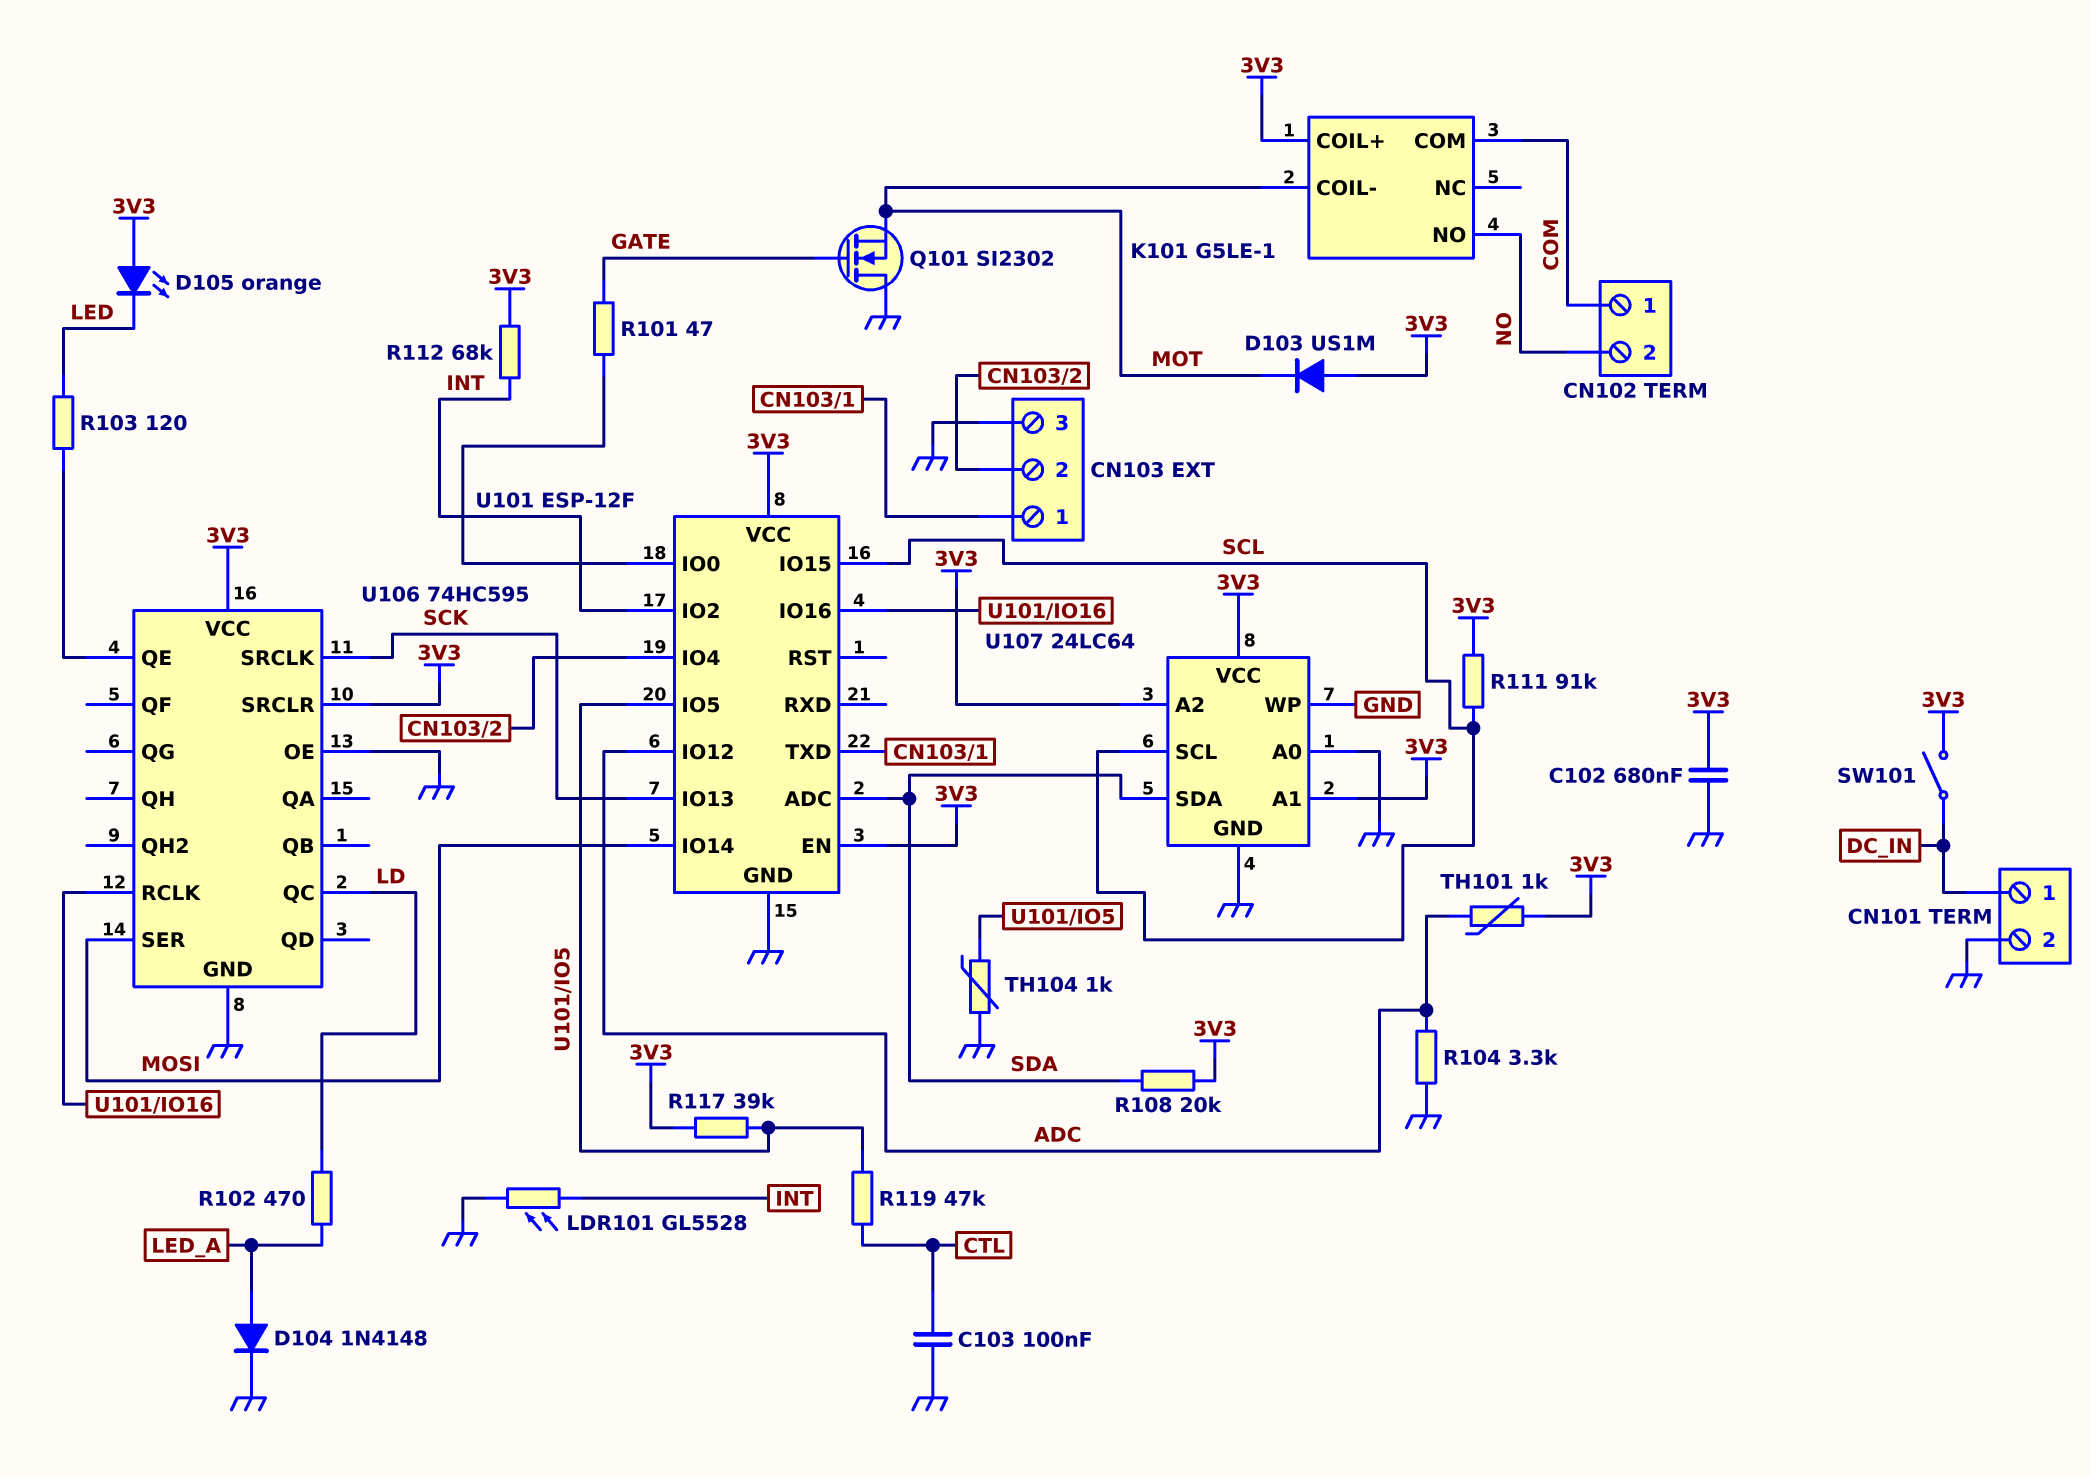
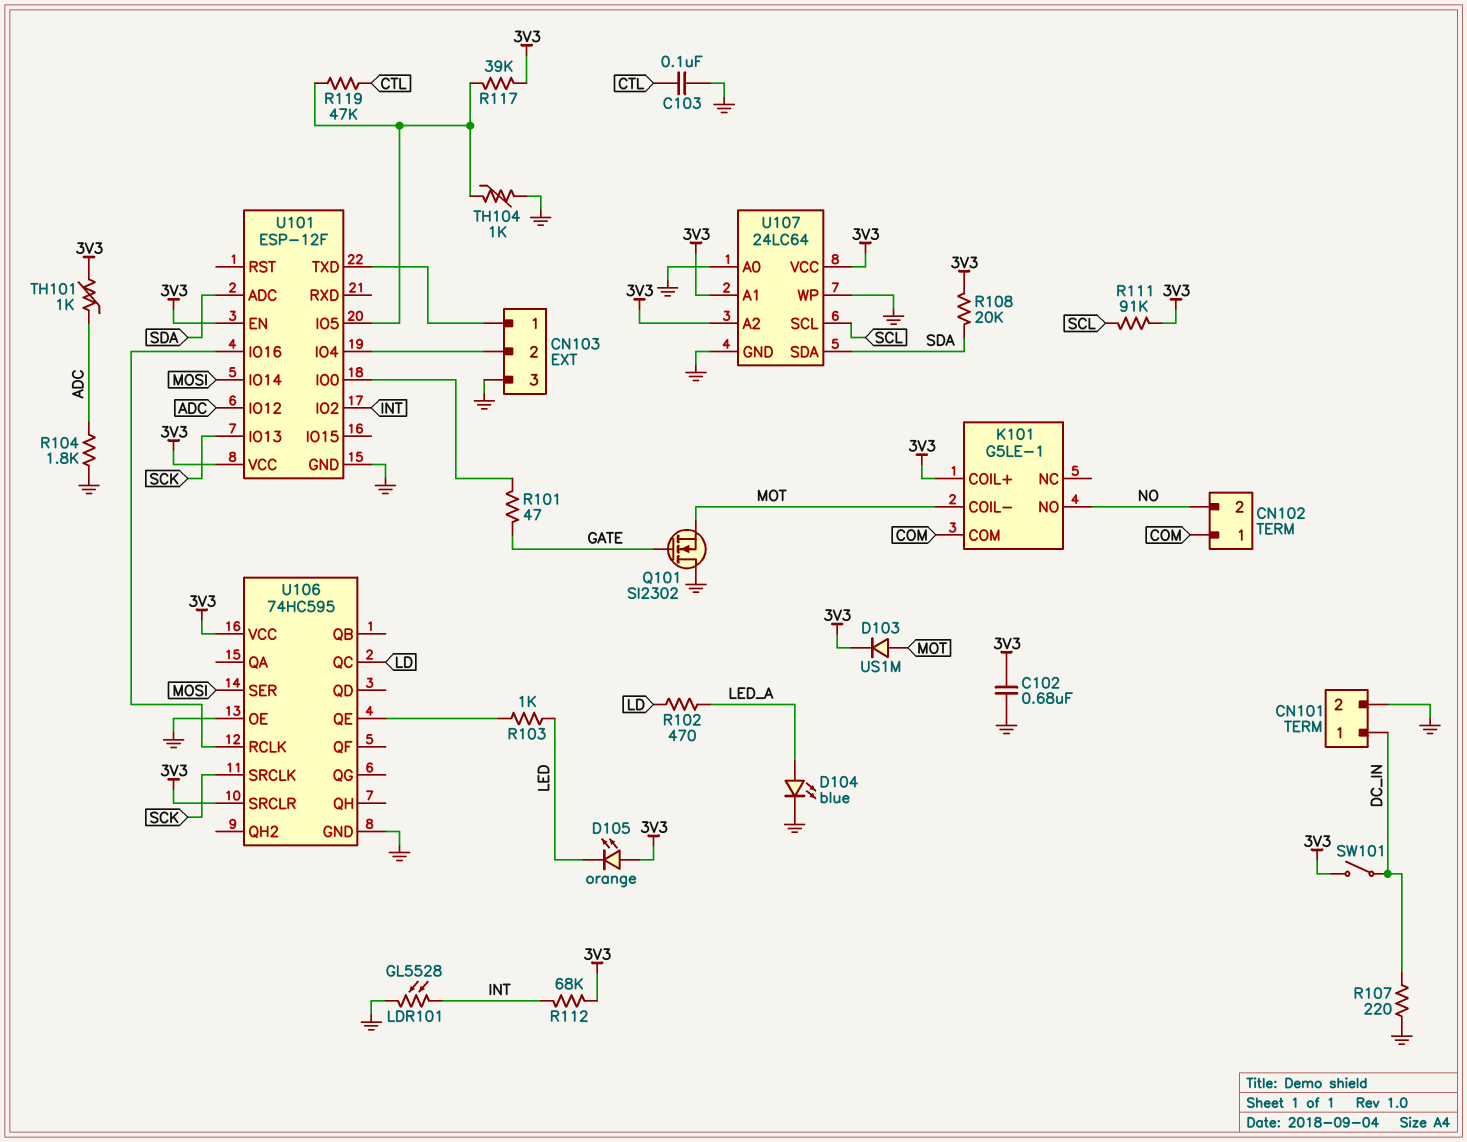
D103: diode US1M (A 3V3, K MOT) -> diode US1M (A MOT, K 3V3)
D104: diode 1N4148 (A LED_A, K GND) -> LED blue (A LED_A, K GND)
R103: 120 (LED, U106/QE) -> 1k (LED, U106/QE)
R104: 3.3k (ADC, GND) -> 1.8k (ADC, GND)
R107: none -> 220 (DC_IN, GND)
U101 pin IO15: SCL -> none

